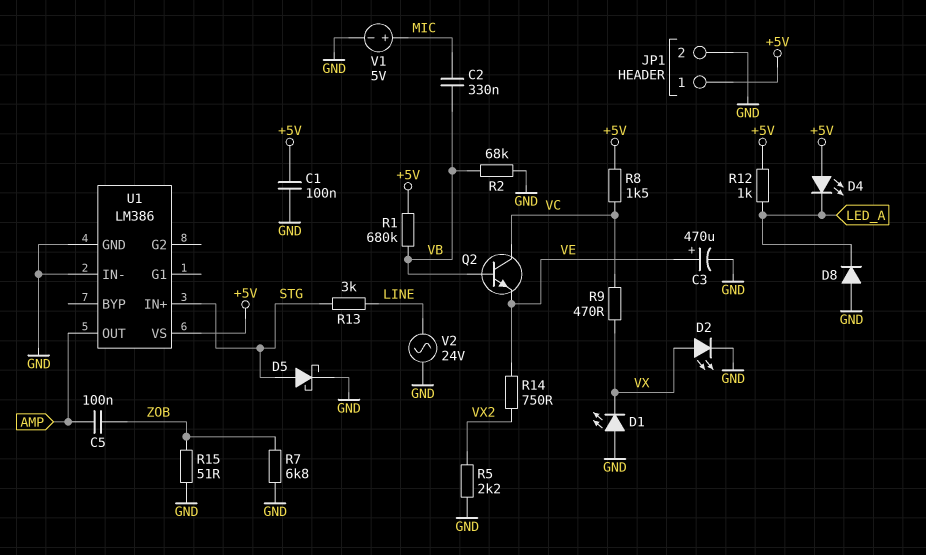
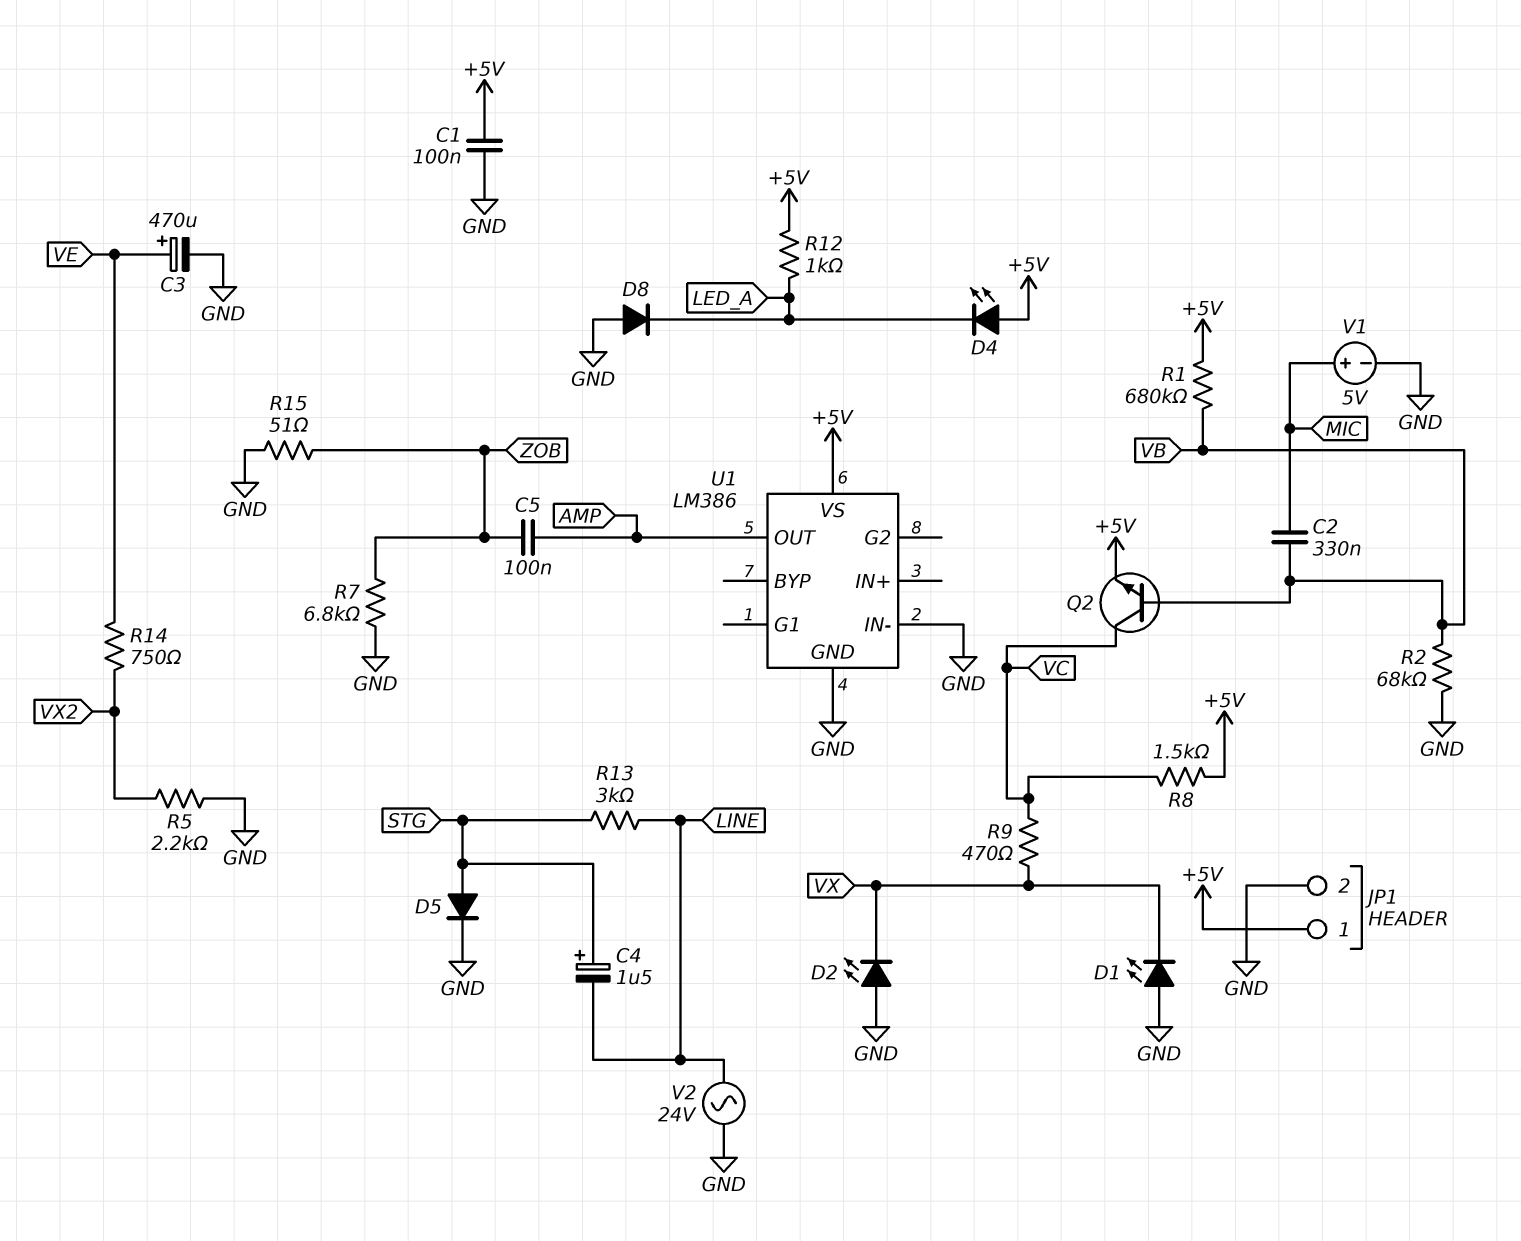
C4: none -> 1.5uF (plus STG, minus LINE)
D2: LED (A VX, K GND) -> LED (A GND, K VX)
D5: schottky (A STG, K GND) -> diode (A STG, K GND)
Q2: NPN (B VB, C VC, E VE) -> NPN (B VB, C VC, E +5V)
U1 pin IN+: STG -> none

